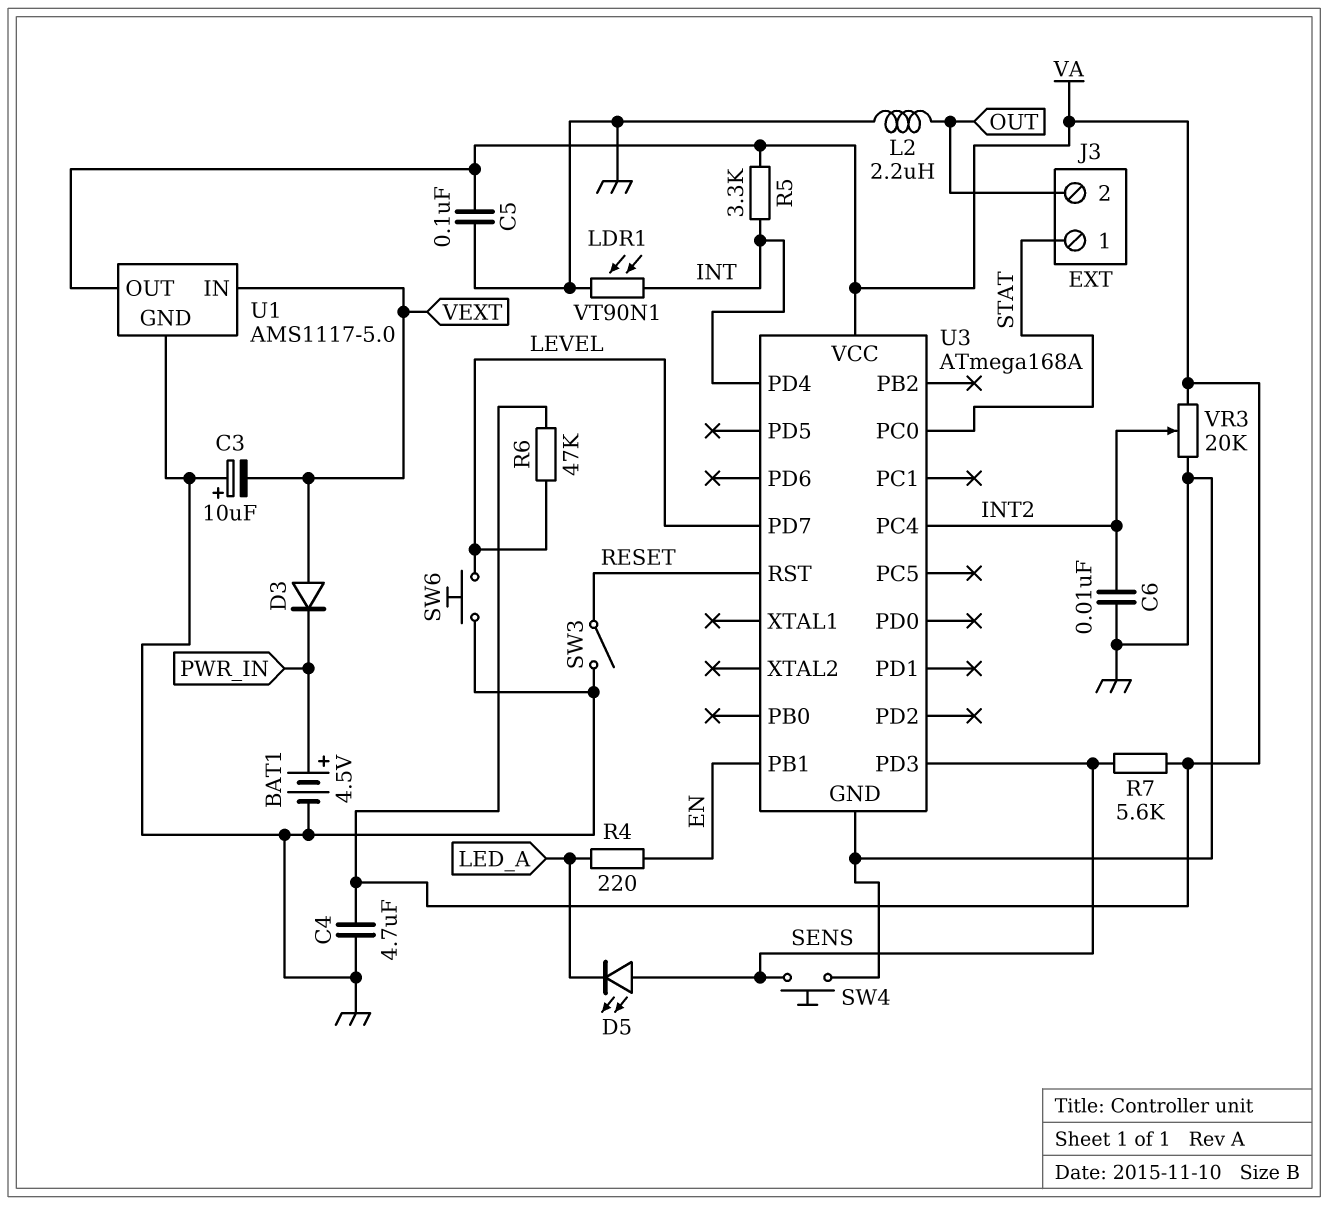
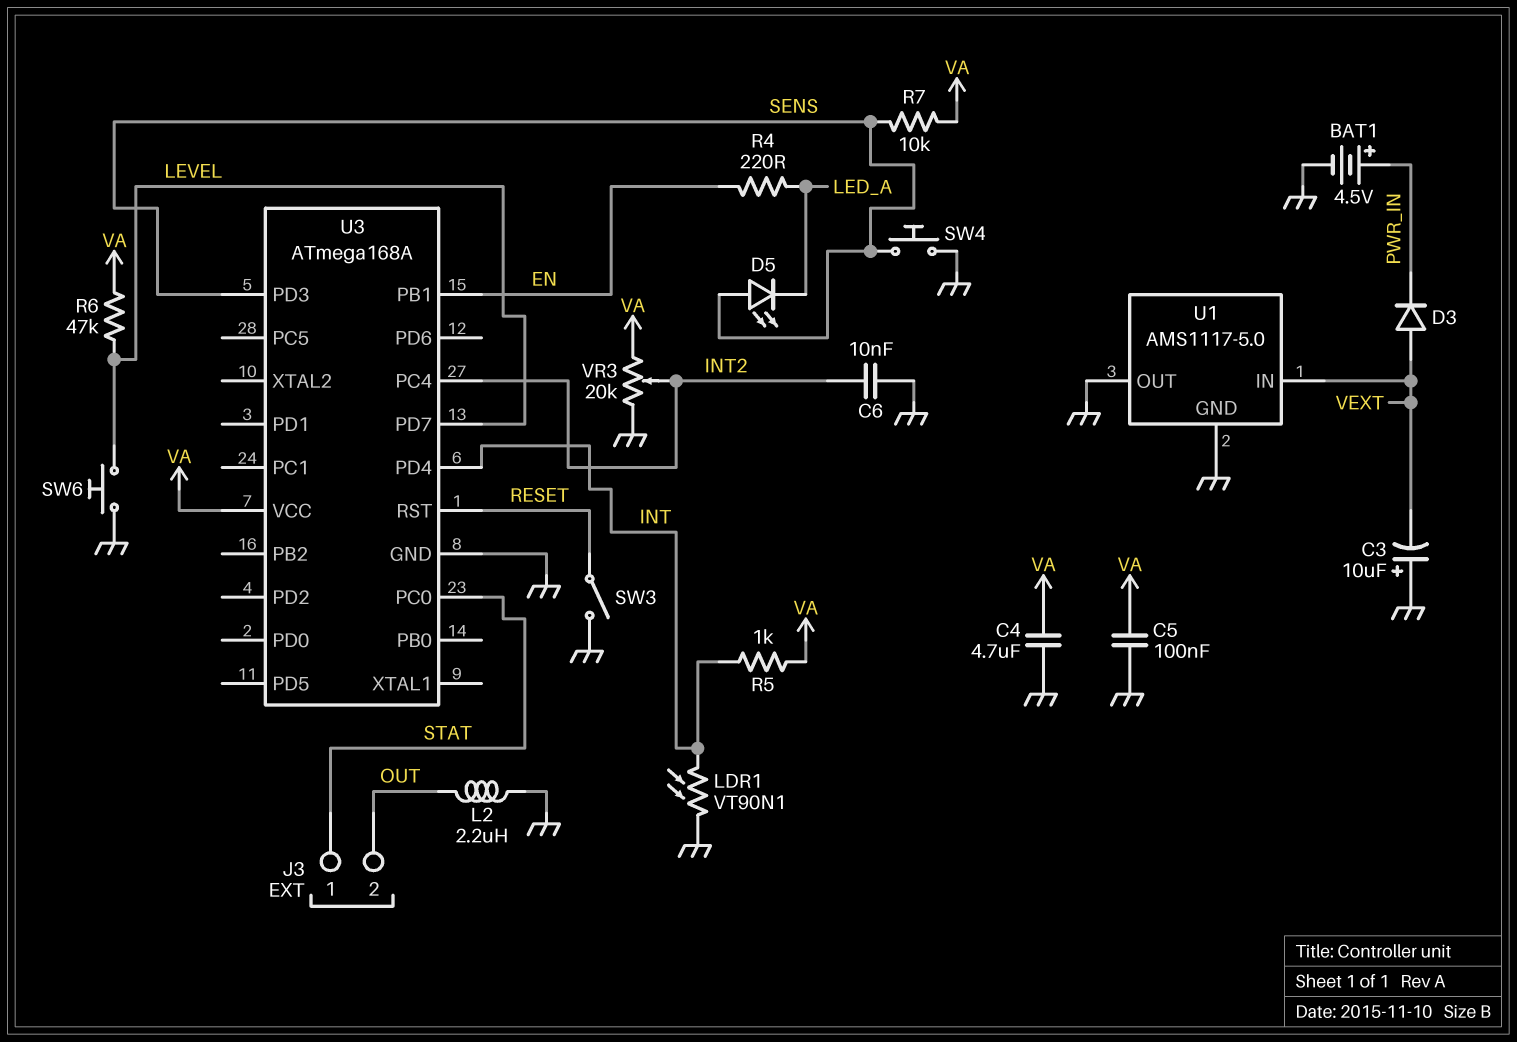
R5: 3.3k (INT, VA) -> 1k (INT, VA)
R7: 5.6k (SENS, VA) -> 10k (SENS, VA)
U1 pin OUT: VA -> GND

